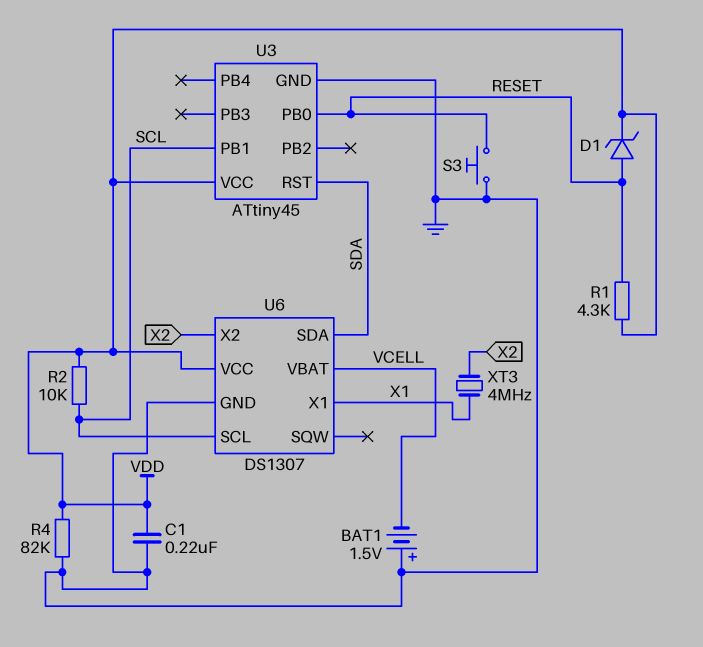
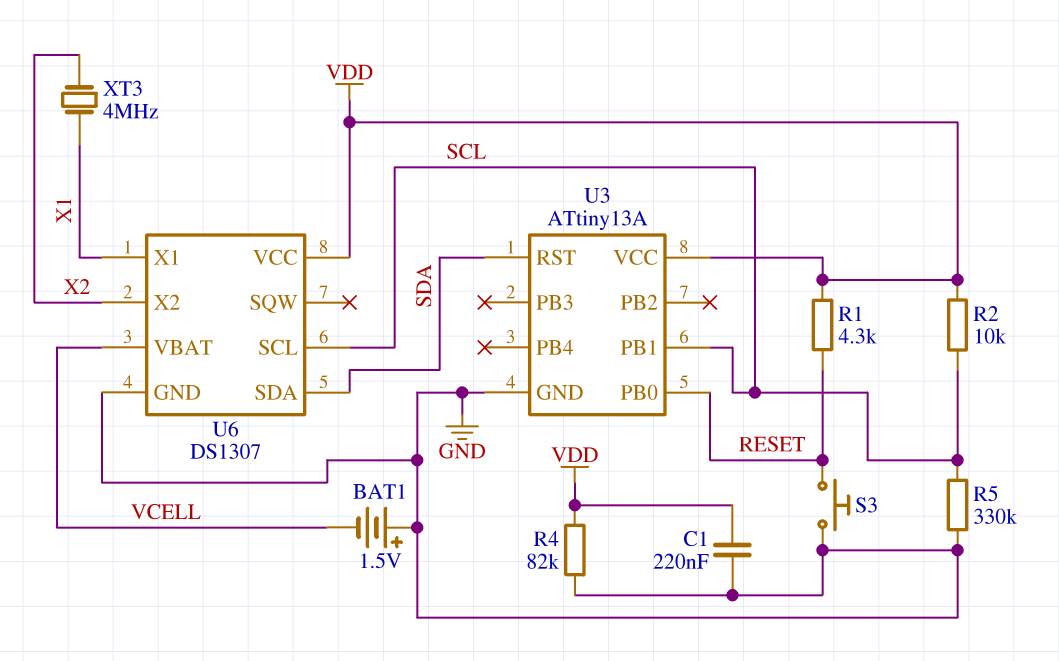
D1: zener (A RESET, K VDD) -> none
R5: none -> 330k (GND, SCL)
U3: ATtiny45 -> ATtiny13A

